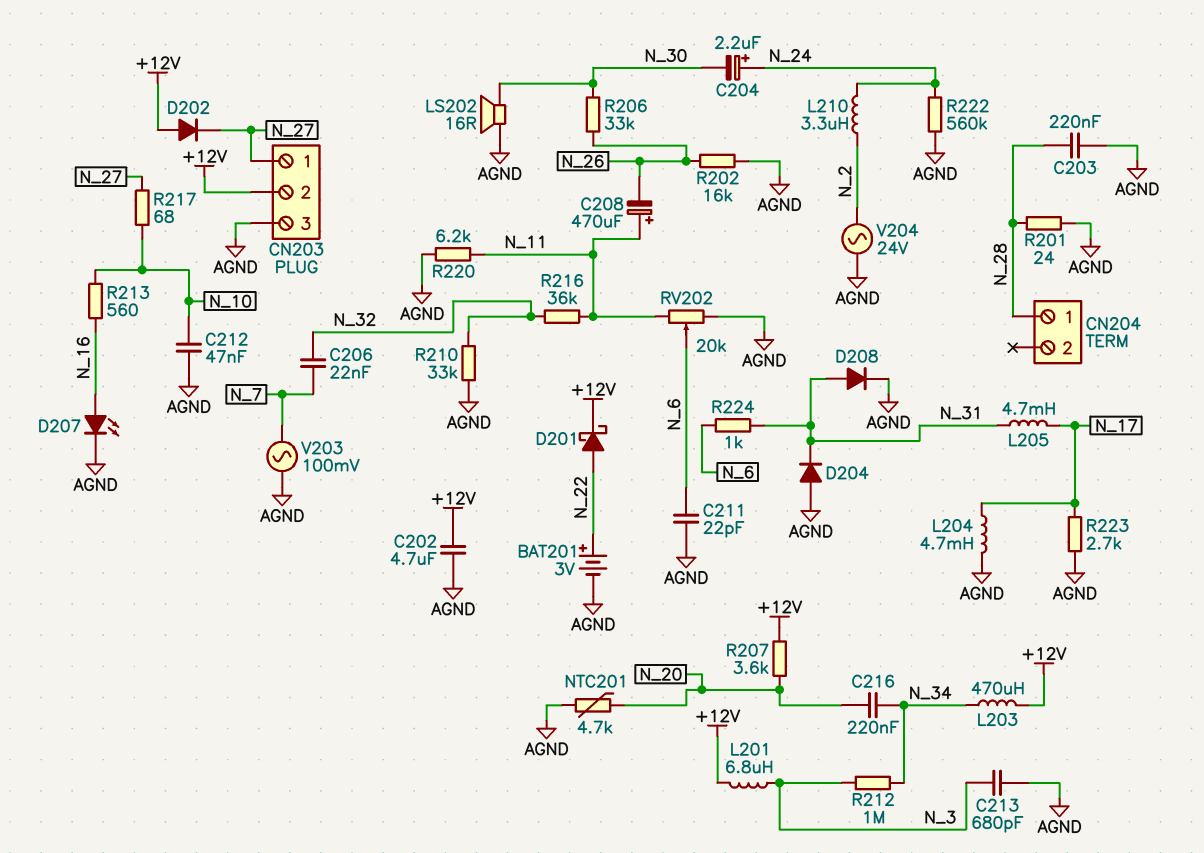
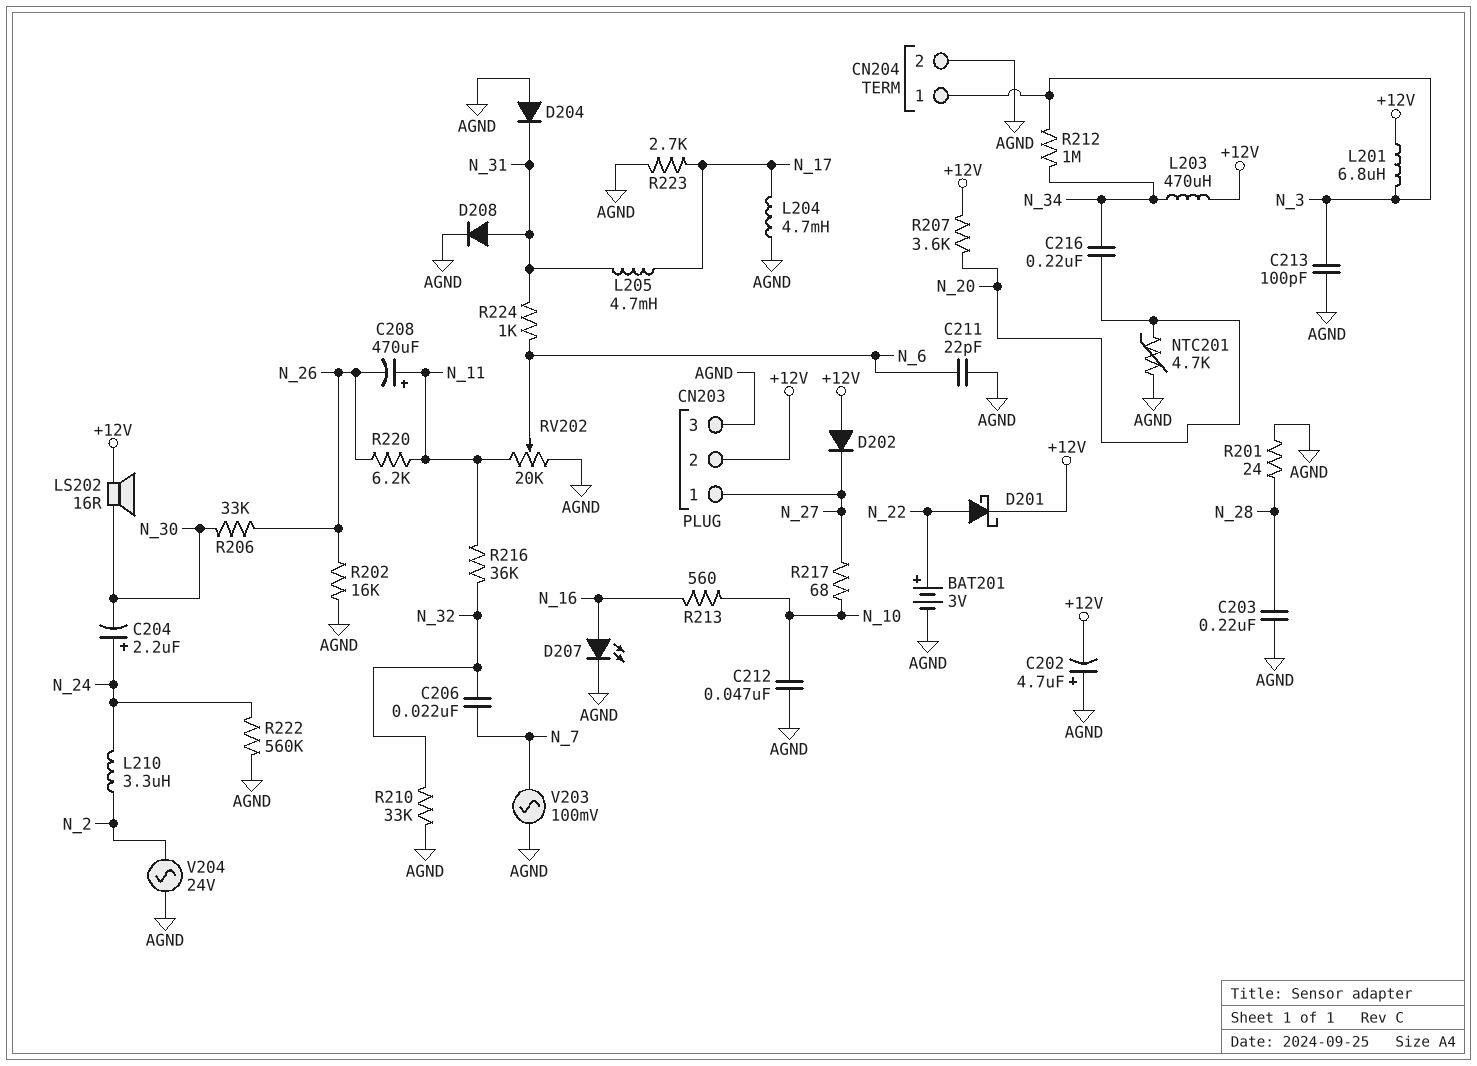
C202: 4.7uF (+12V, AGND) -> 4.7uF (plus AGND, minus +12V)
C213: 680pF (AGND, N_3) -> 100pF (AGND, N_3)
CN204 pin 1: N_28 -> N_3
CN204 pin 2: none -> AGND
LS202: speaker 16R (AGND, N_30) -> speaker 16R (+12V, N_30)
R220: 6.2k (AGND, N_11) -> 6.2k (N_11, N_26)

